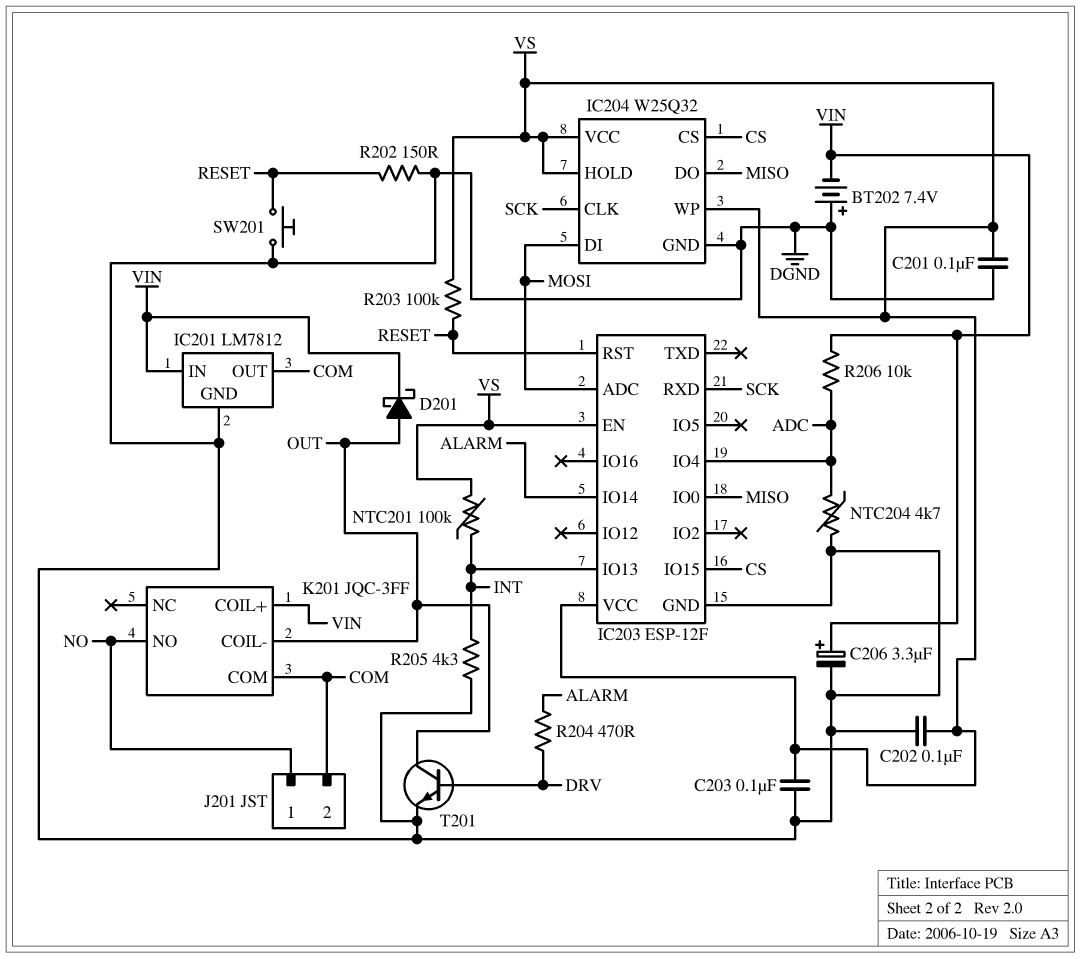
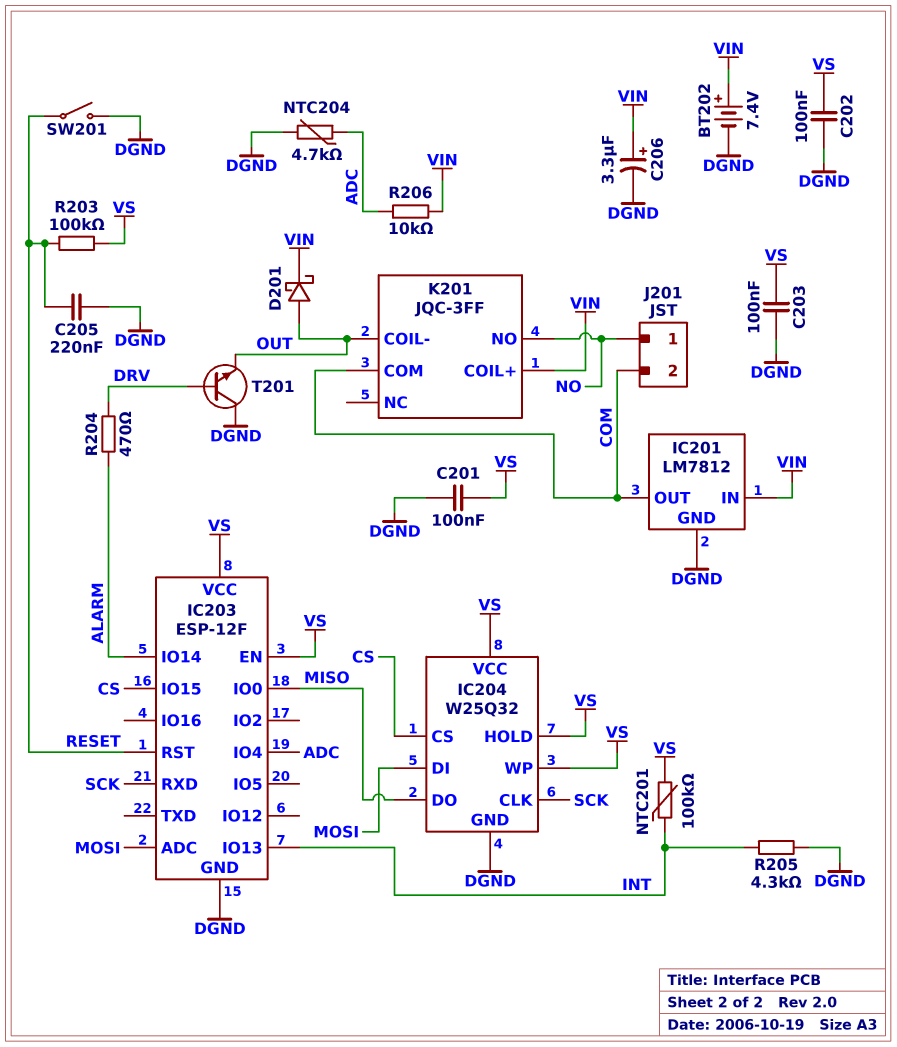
BT202: 7.4V (plus DGND, minus VIN) -> 7.4V (plus VIN, minus DGND)
C205: none -> 220nF (DGND, RESET)
R202: 150 (DGND, RESET) -> none
SW201: button (DGND, RESET) -> switch (DGND, RESET)
T201: NPN (B DRV, C OUT, E DGND) -> NPN (B DRV, C DGND, E OUT)

